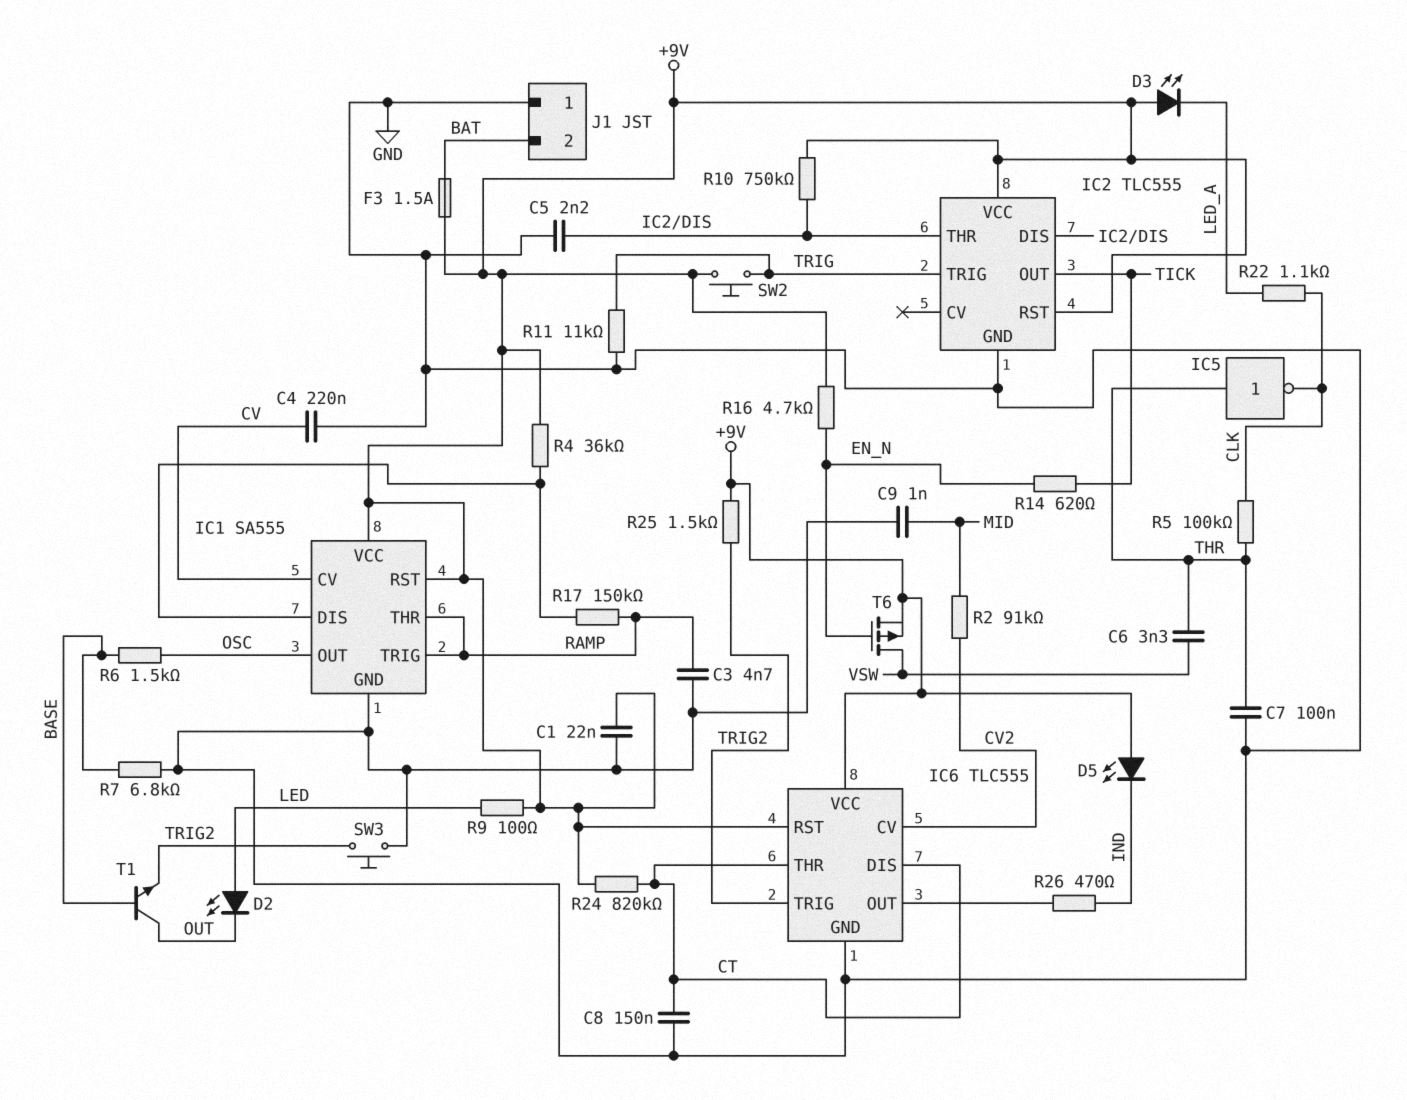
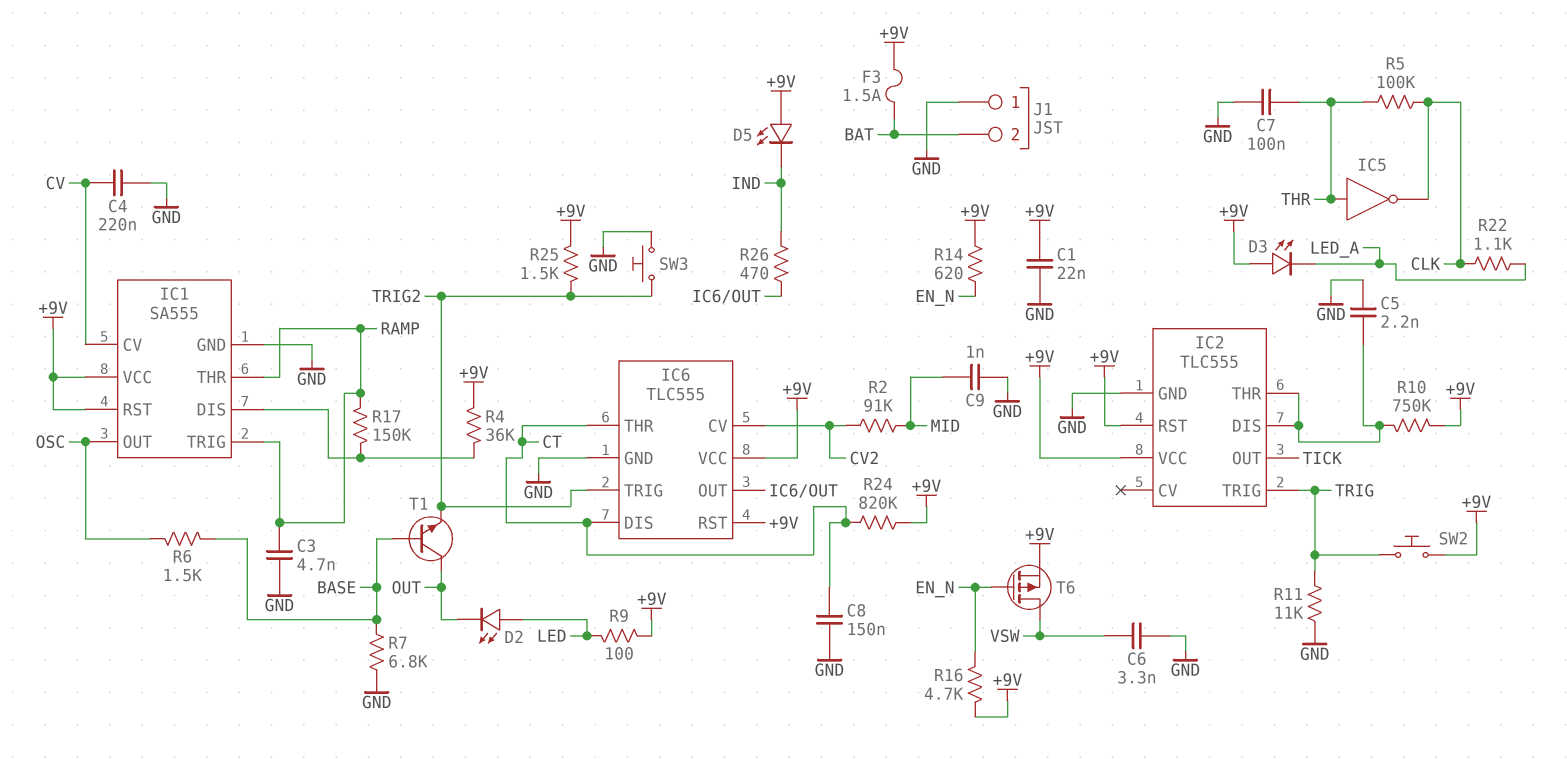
C6: 3.3nF (THR, VSW) -> 3.3nF (GND, VSW)
R14: 620 (EN_N, TICK) -> 620 (+9V, EN_N)

